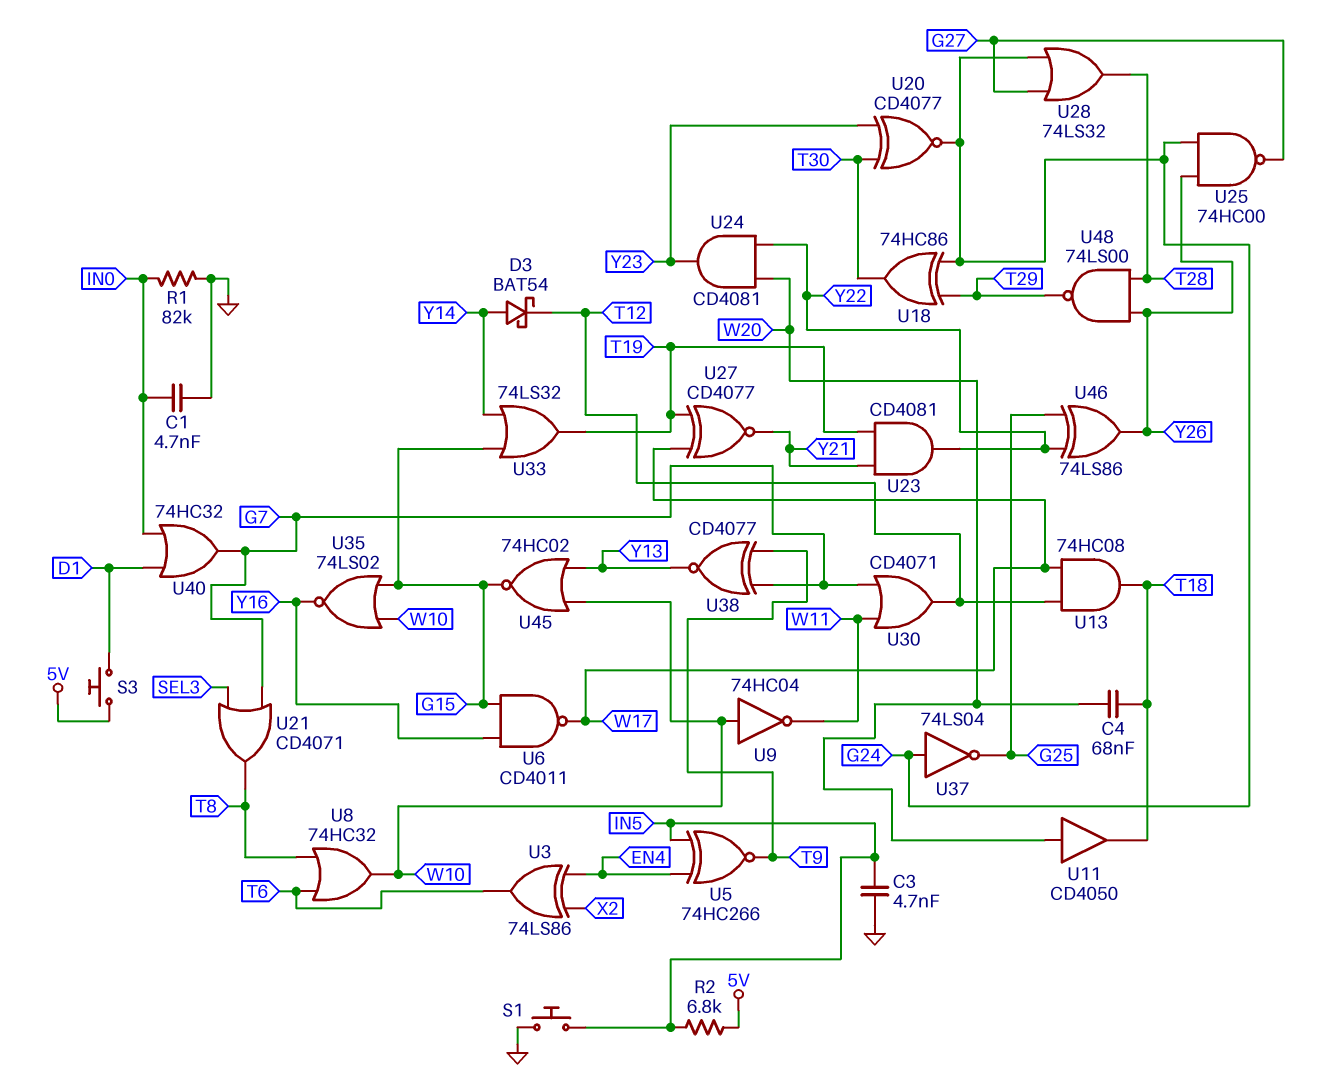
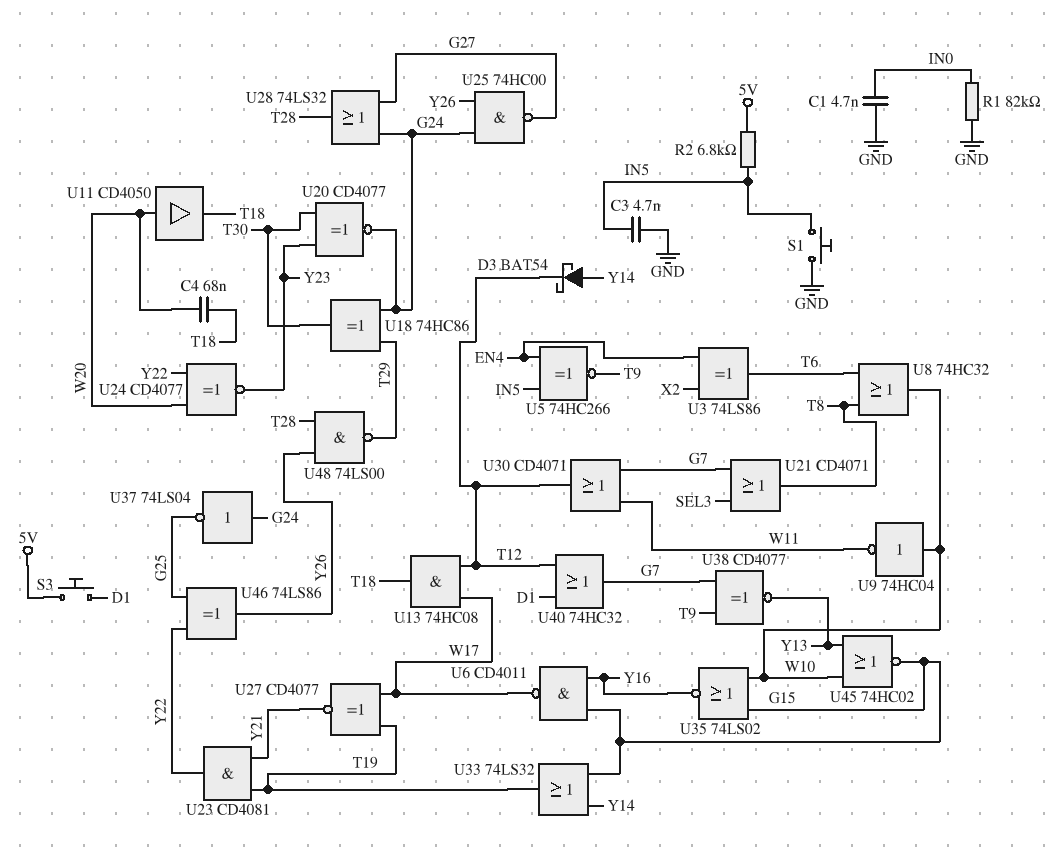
U24: AND CD4081 (in W20, in Y22, out Y23) -> XNOR CD4077 (in W20, in Y22, out Y23)
U40: OR 74HC32 (in D1, in IN0, out G7) -> OR 74HC32 (in D1, in T12, out G7)

